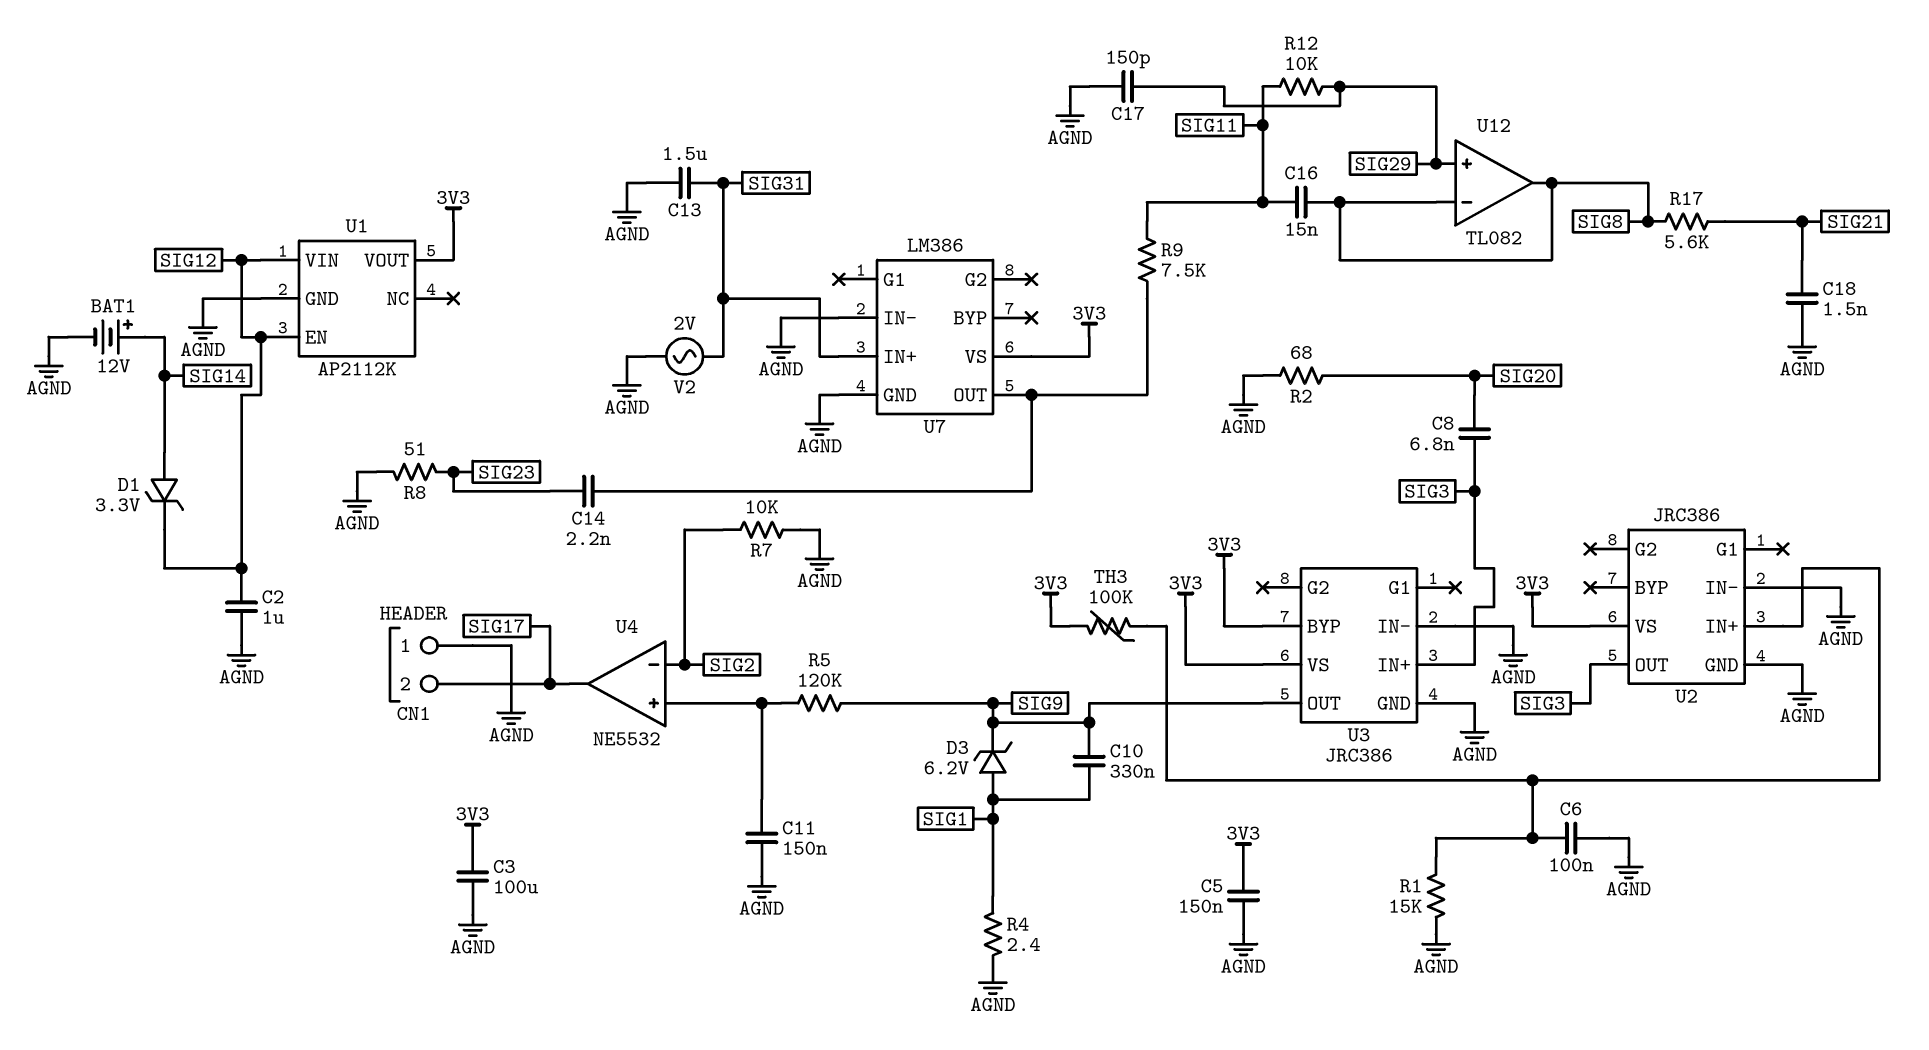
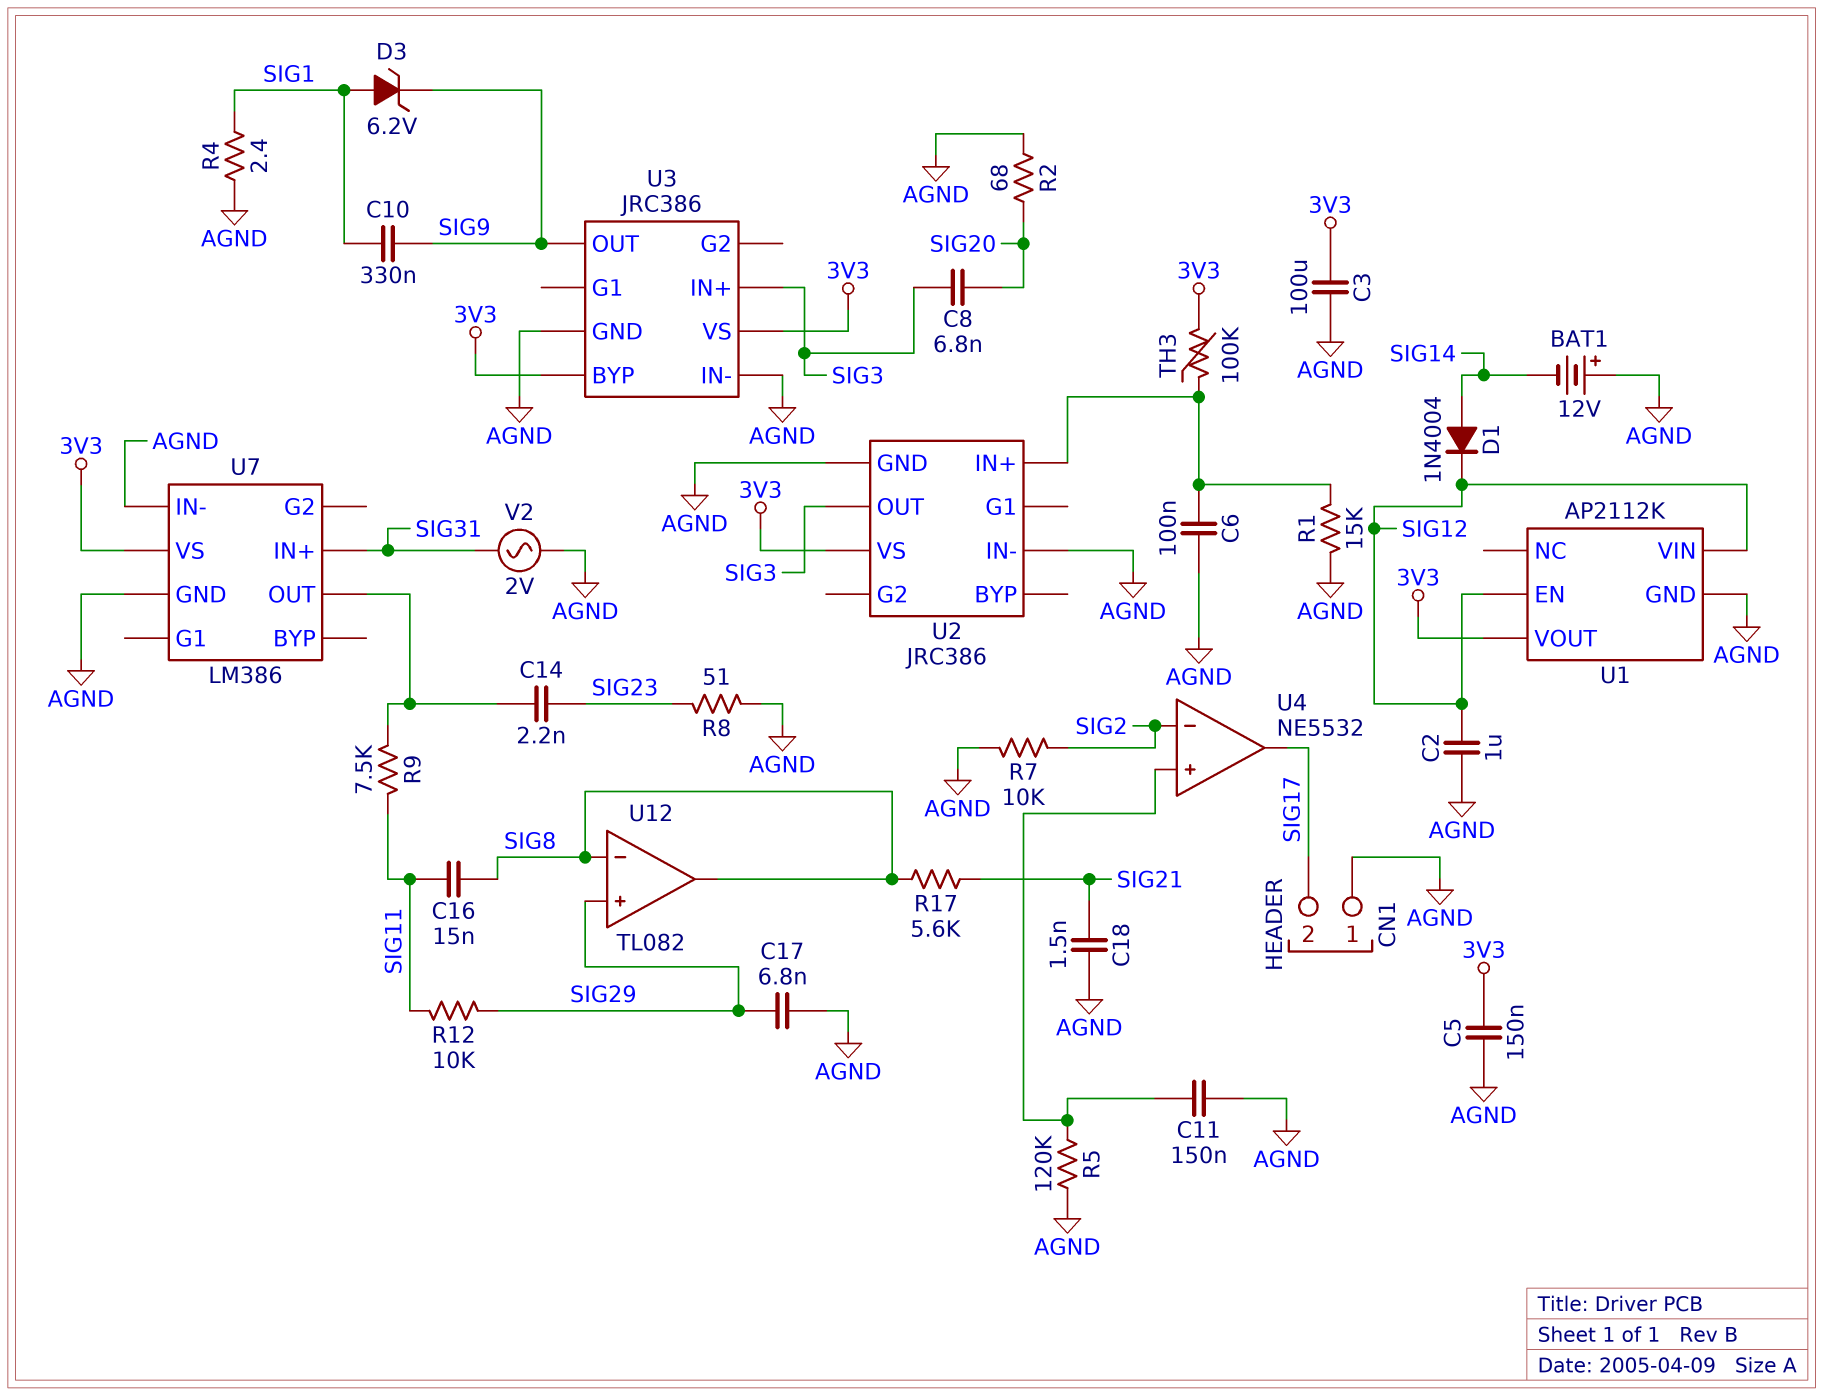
BAT1: 12V (plus SIG14, minus AGND) -> 12V (plus AGND, minus SIG14)
C13: 1.5uF (AGND, SIG31) -> none
C17: 150pF (AGND, SIG29) -> 6.8nF (AGND, SIG29)
D1: zener 3.3V (A SIG14, K SIG12) -> diode 1N4004 (A SIG14, K SIG12)
R5: 120k (SIG9, U4/in+) -> 120k (AGND, U4/in+)

